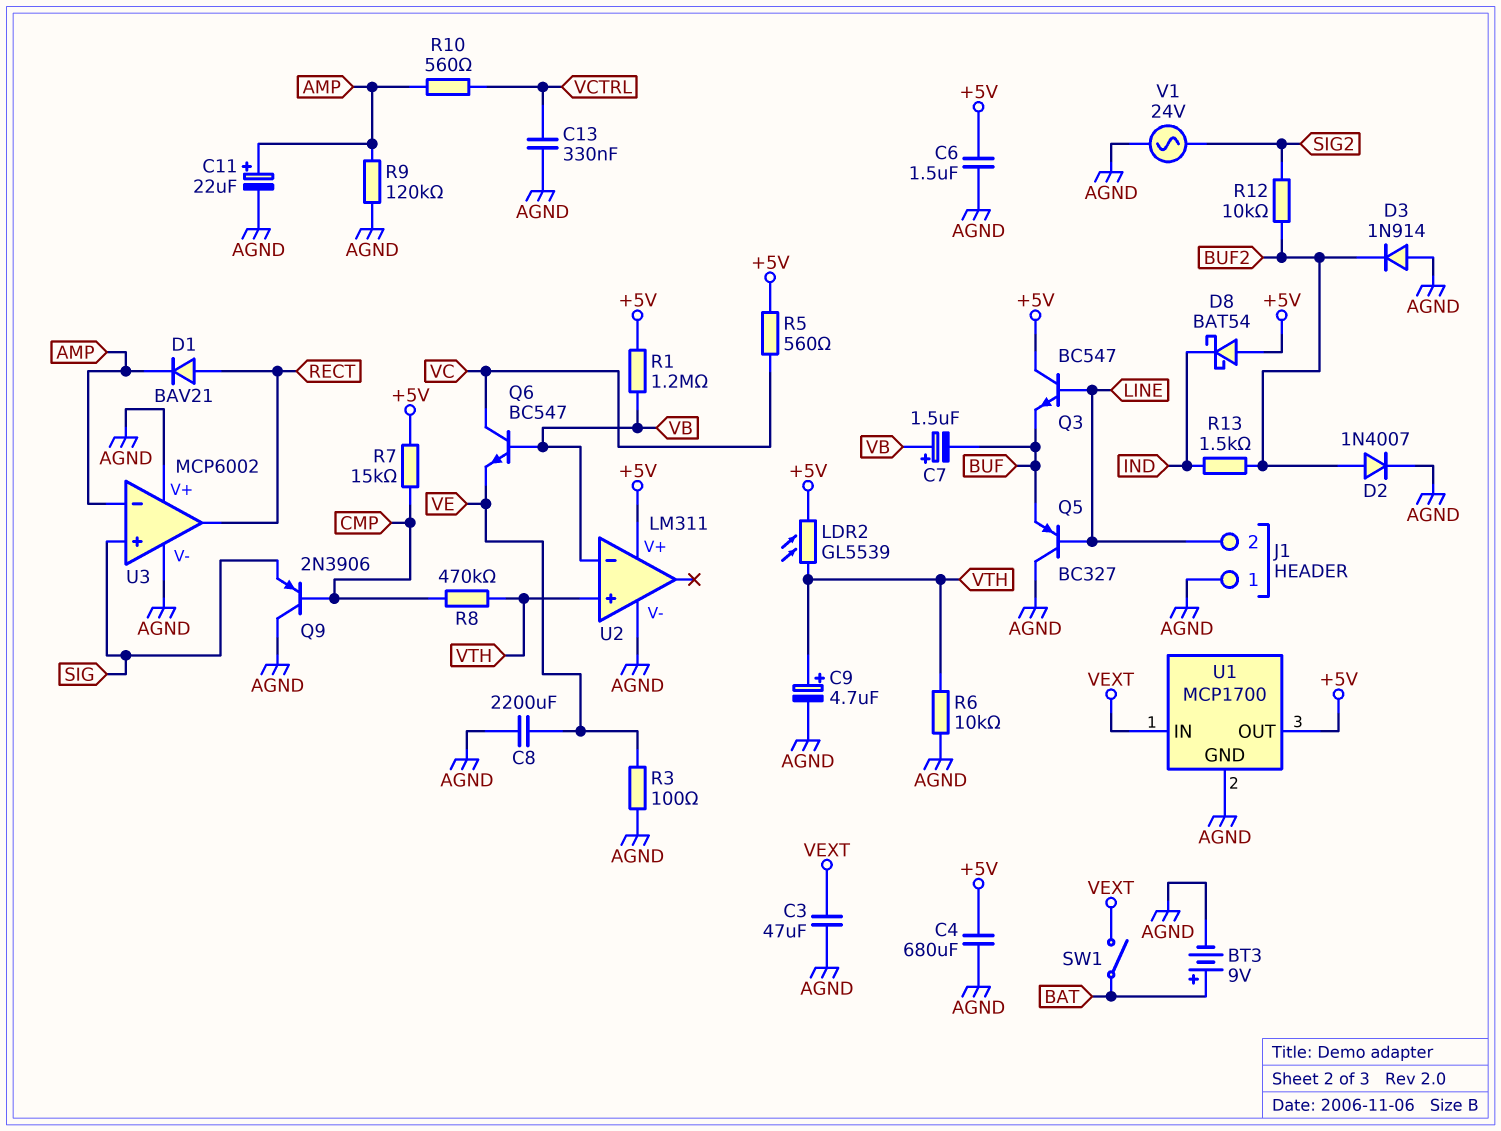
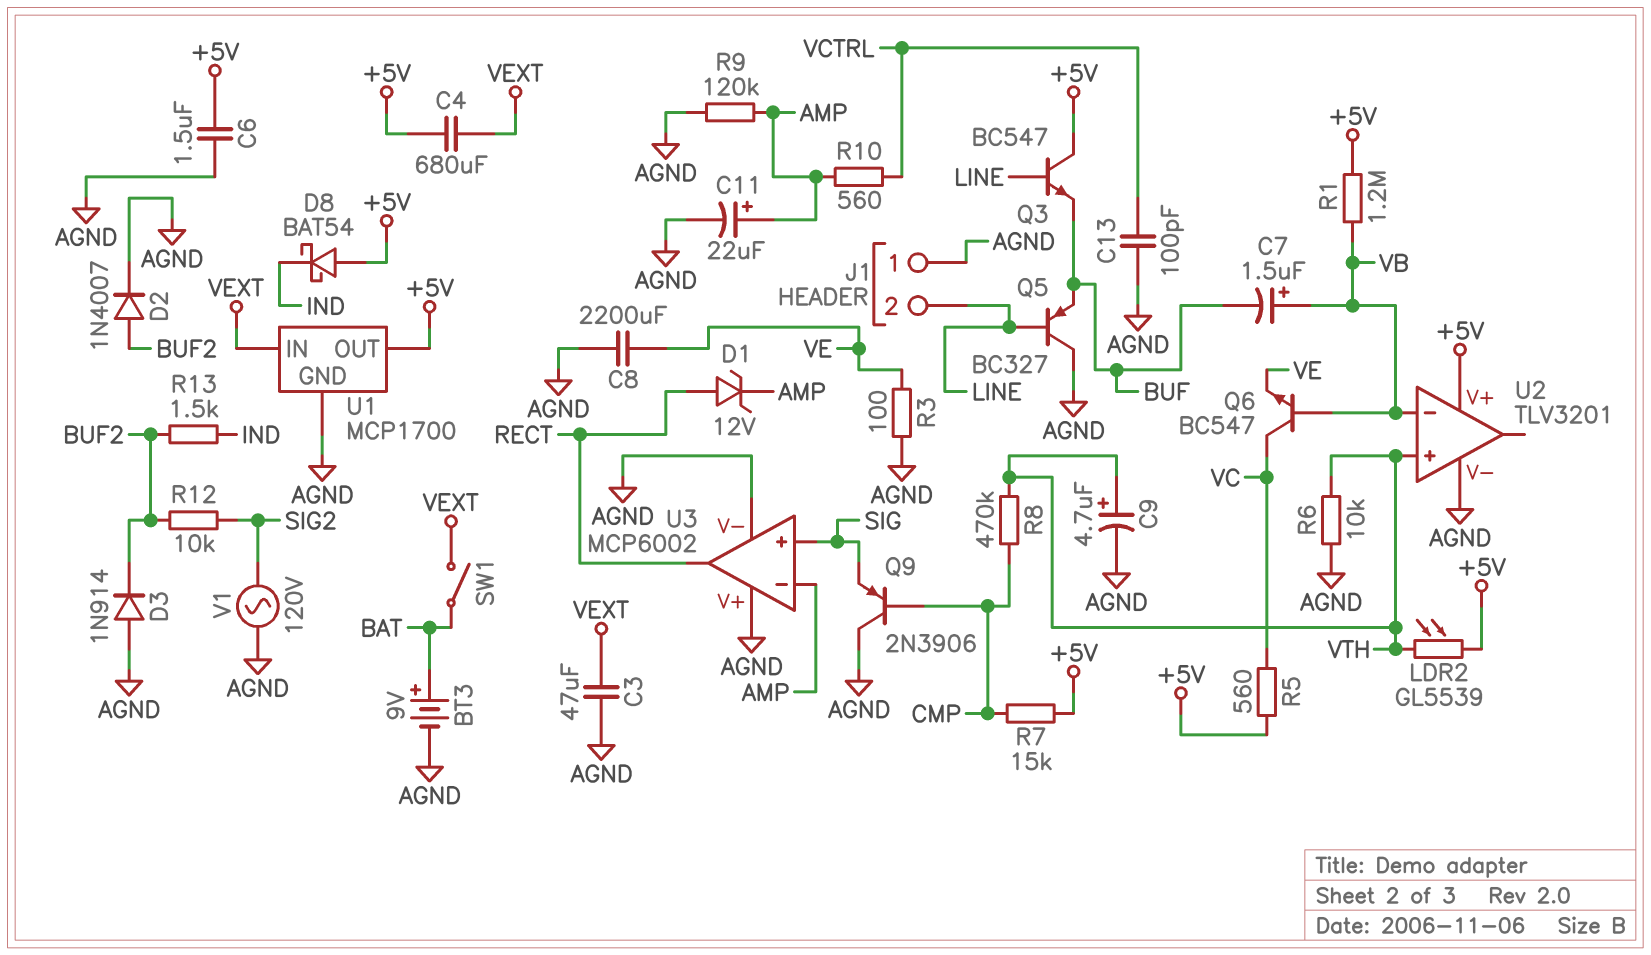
C4: 680uF (+5V, AGND) -> 680uF (+5V, VEXT)
C13: 330nF (AGND, VCTRL) -> 100pF (AGND, VCTRL)
D1: diode BAV21 (A RECT, K AMP) -> zener 12V (A RECT, K AMP)
U2: LM311 -> TLV3201
V1: AC 24V (AGND, SIG2) -> AC 120V (AGND, SIG2)

